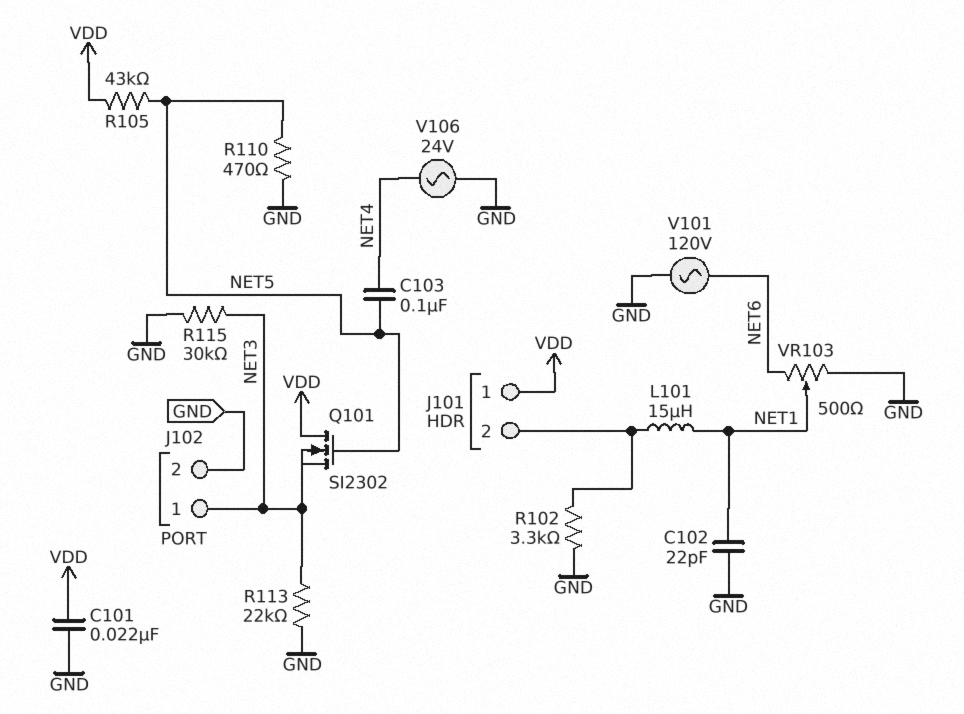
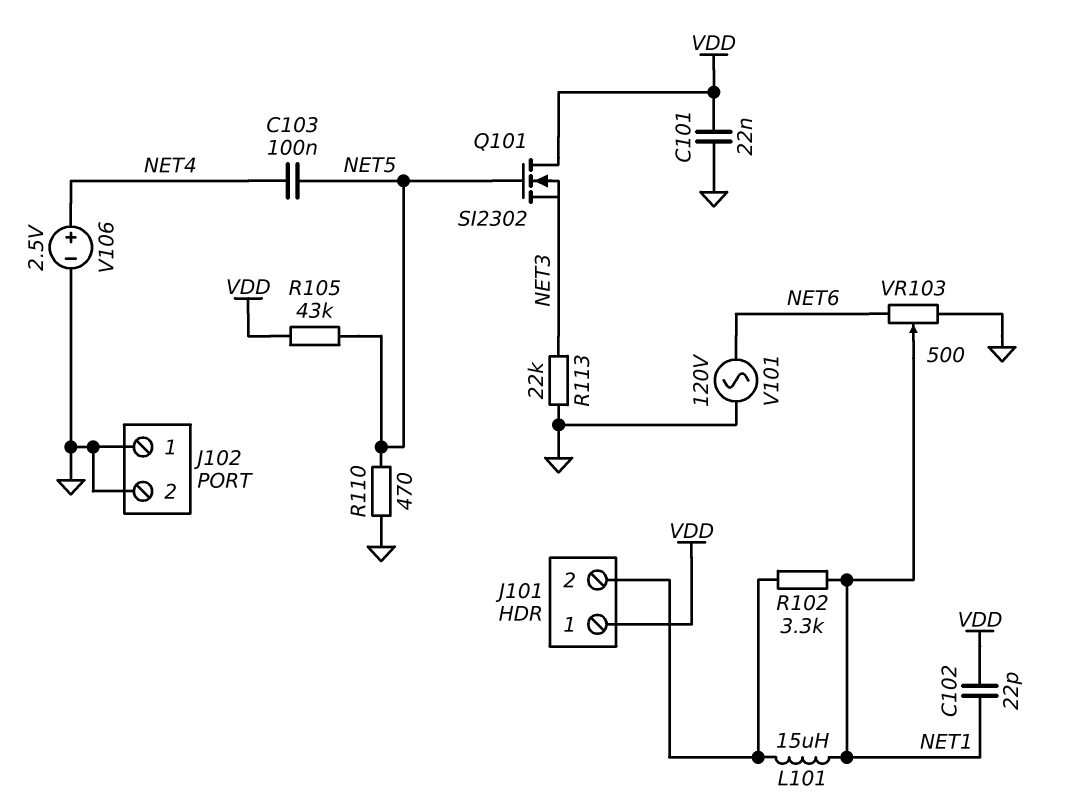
C102: 22pF (GND, NET1) -> 22pF (NET1, VDD)
J102 pin 1: NET3 -> GND
R102: 3.3k (GND, J101/2) -> 3.3k (J101/2, NET1)
R115: 30k (GND, NET3) -> none
V106: AC 24V (GND, NET4) -> 2.5V (plus NET4, minus GND)

